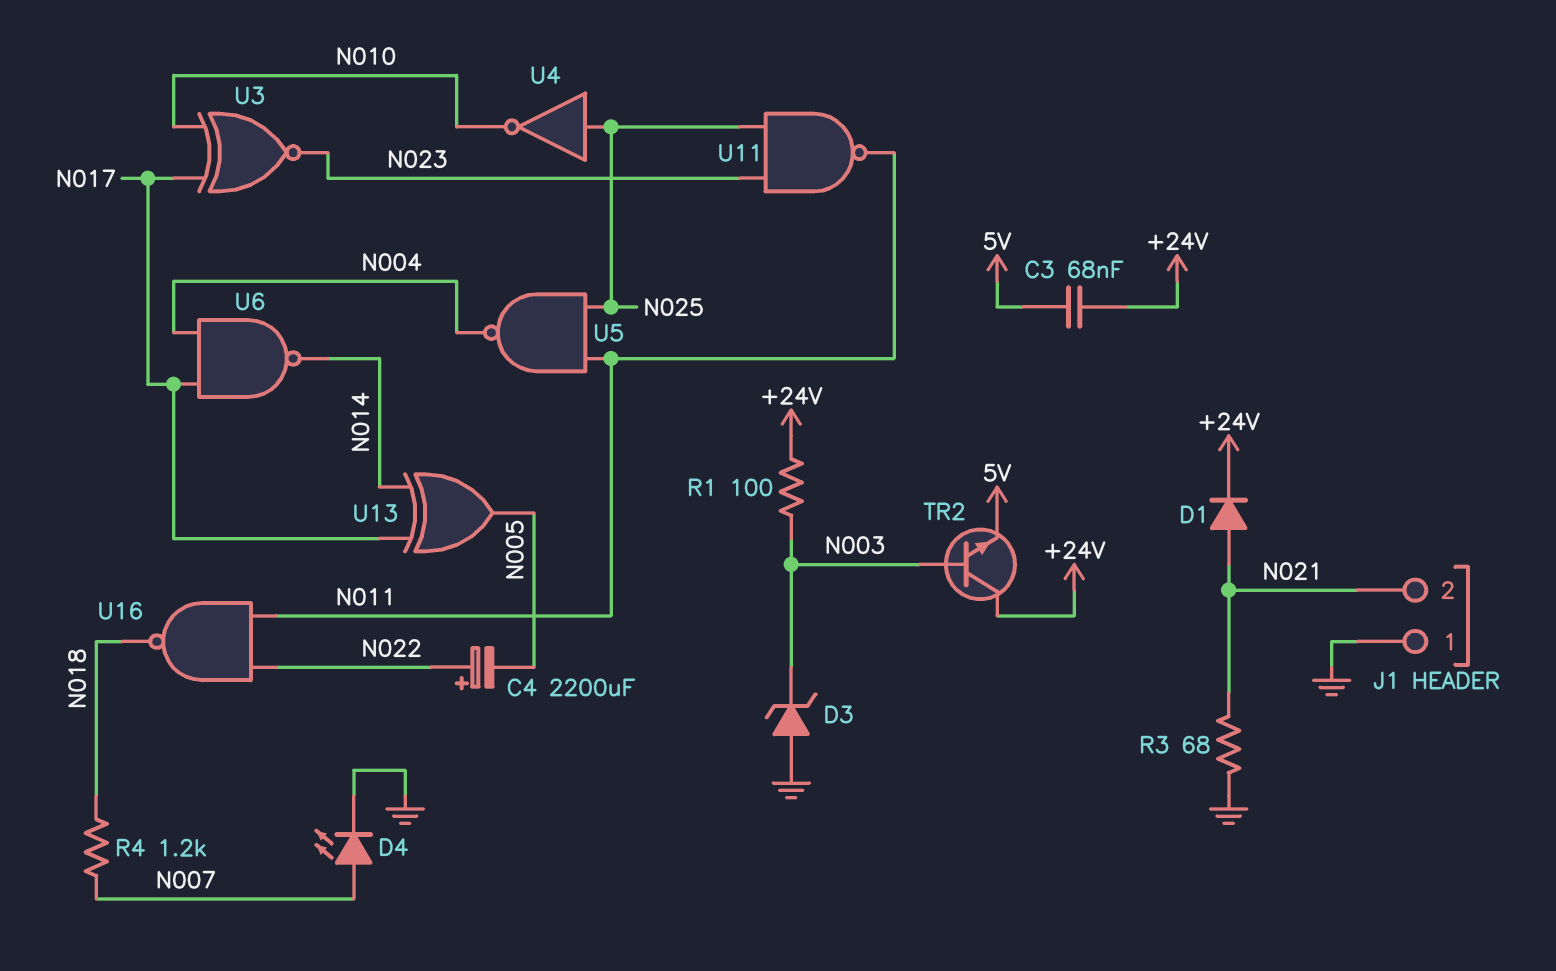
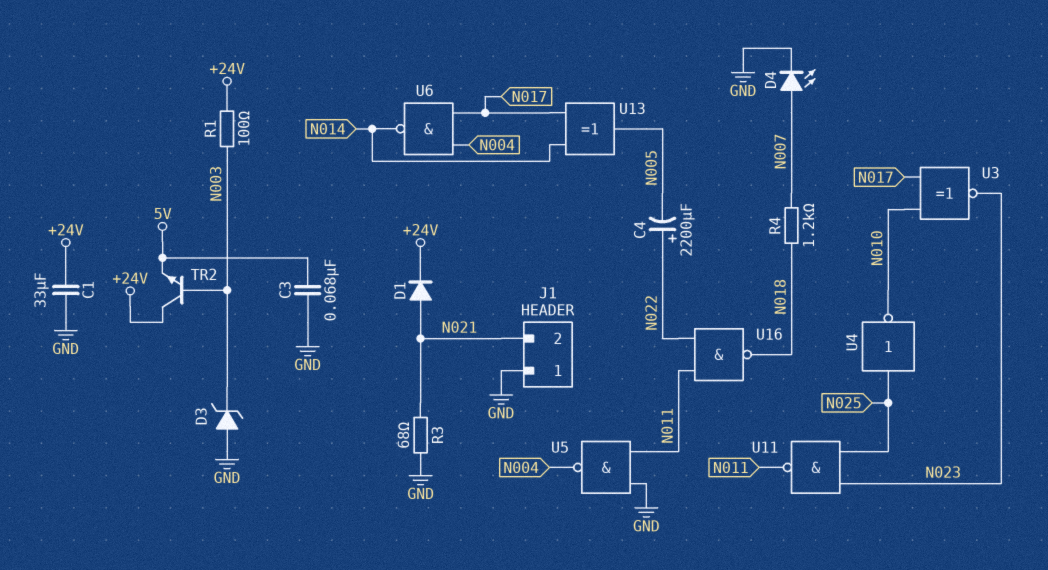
C1: none -> 33uF (+24V, GND)
C3: 68nF (+24V, 5V) -> 68nF (5V, GND)
U5: NAND (in N011, in N025, out N004) -> NAND (in GND, in N011, out N004)

